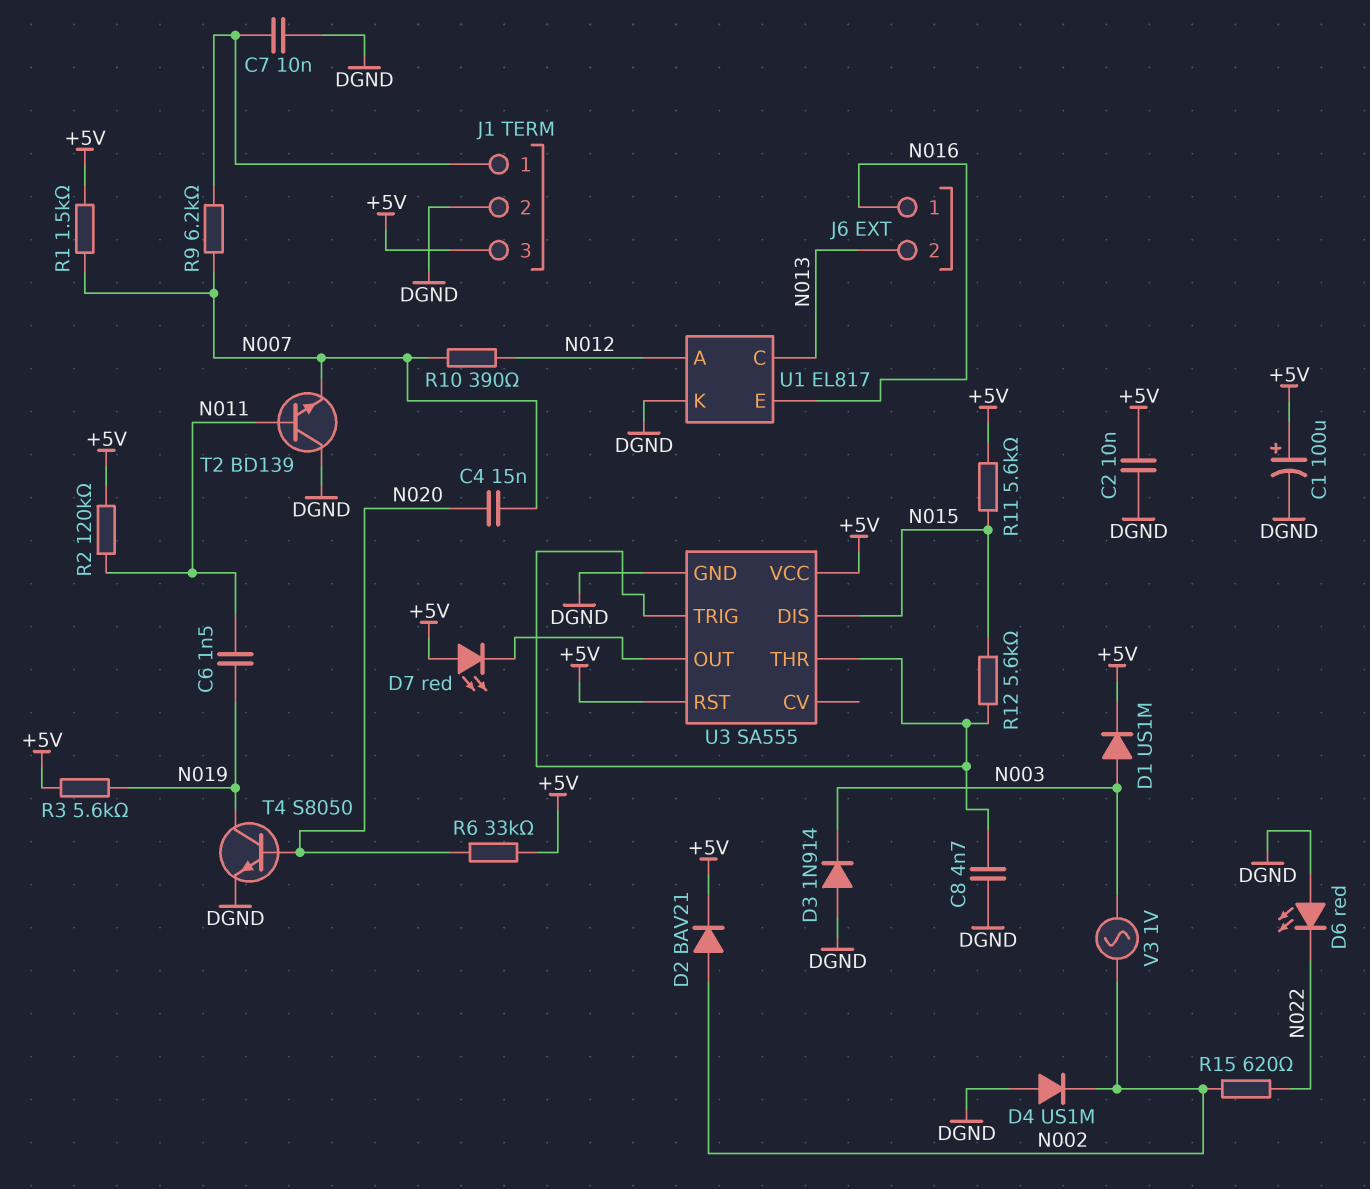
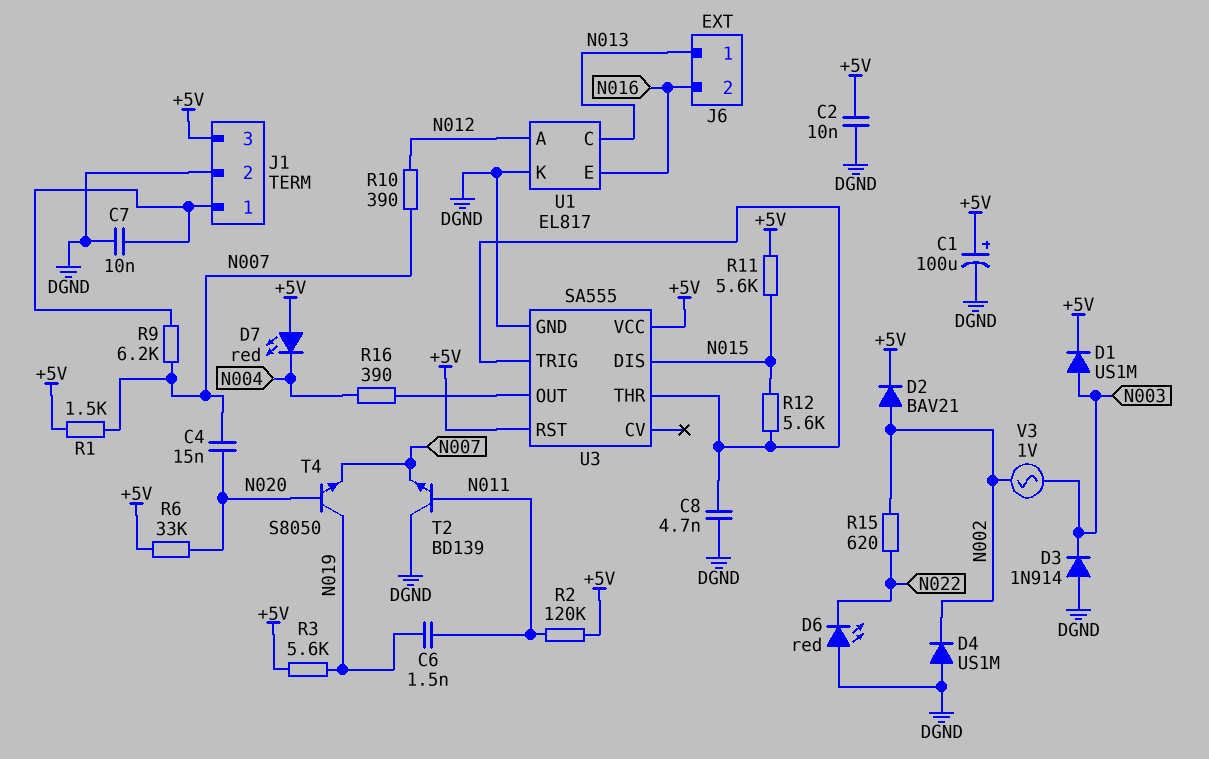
D7: LED red (A +5V, K U3/OUT) -> LED red (A +5V, K N004)
J6 pin 1: N016 -> N013
J6 pin 2: N013 -> N016
R16: none -> 390 (N004, U3/OUT)
T4: NPN S8050 (B N020, C N019, E DGND) -> NPN S8050 (B N020, C N019, E N007)

